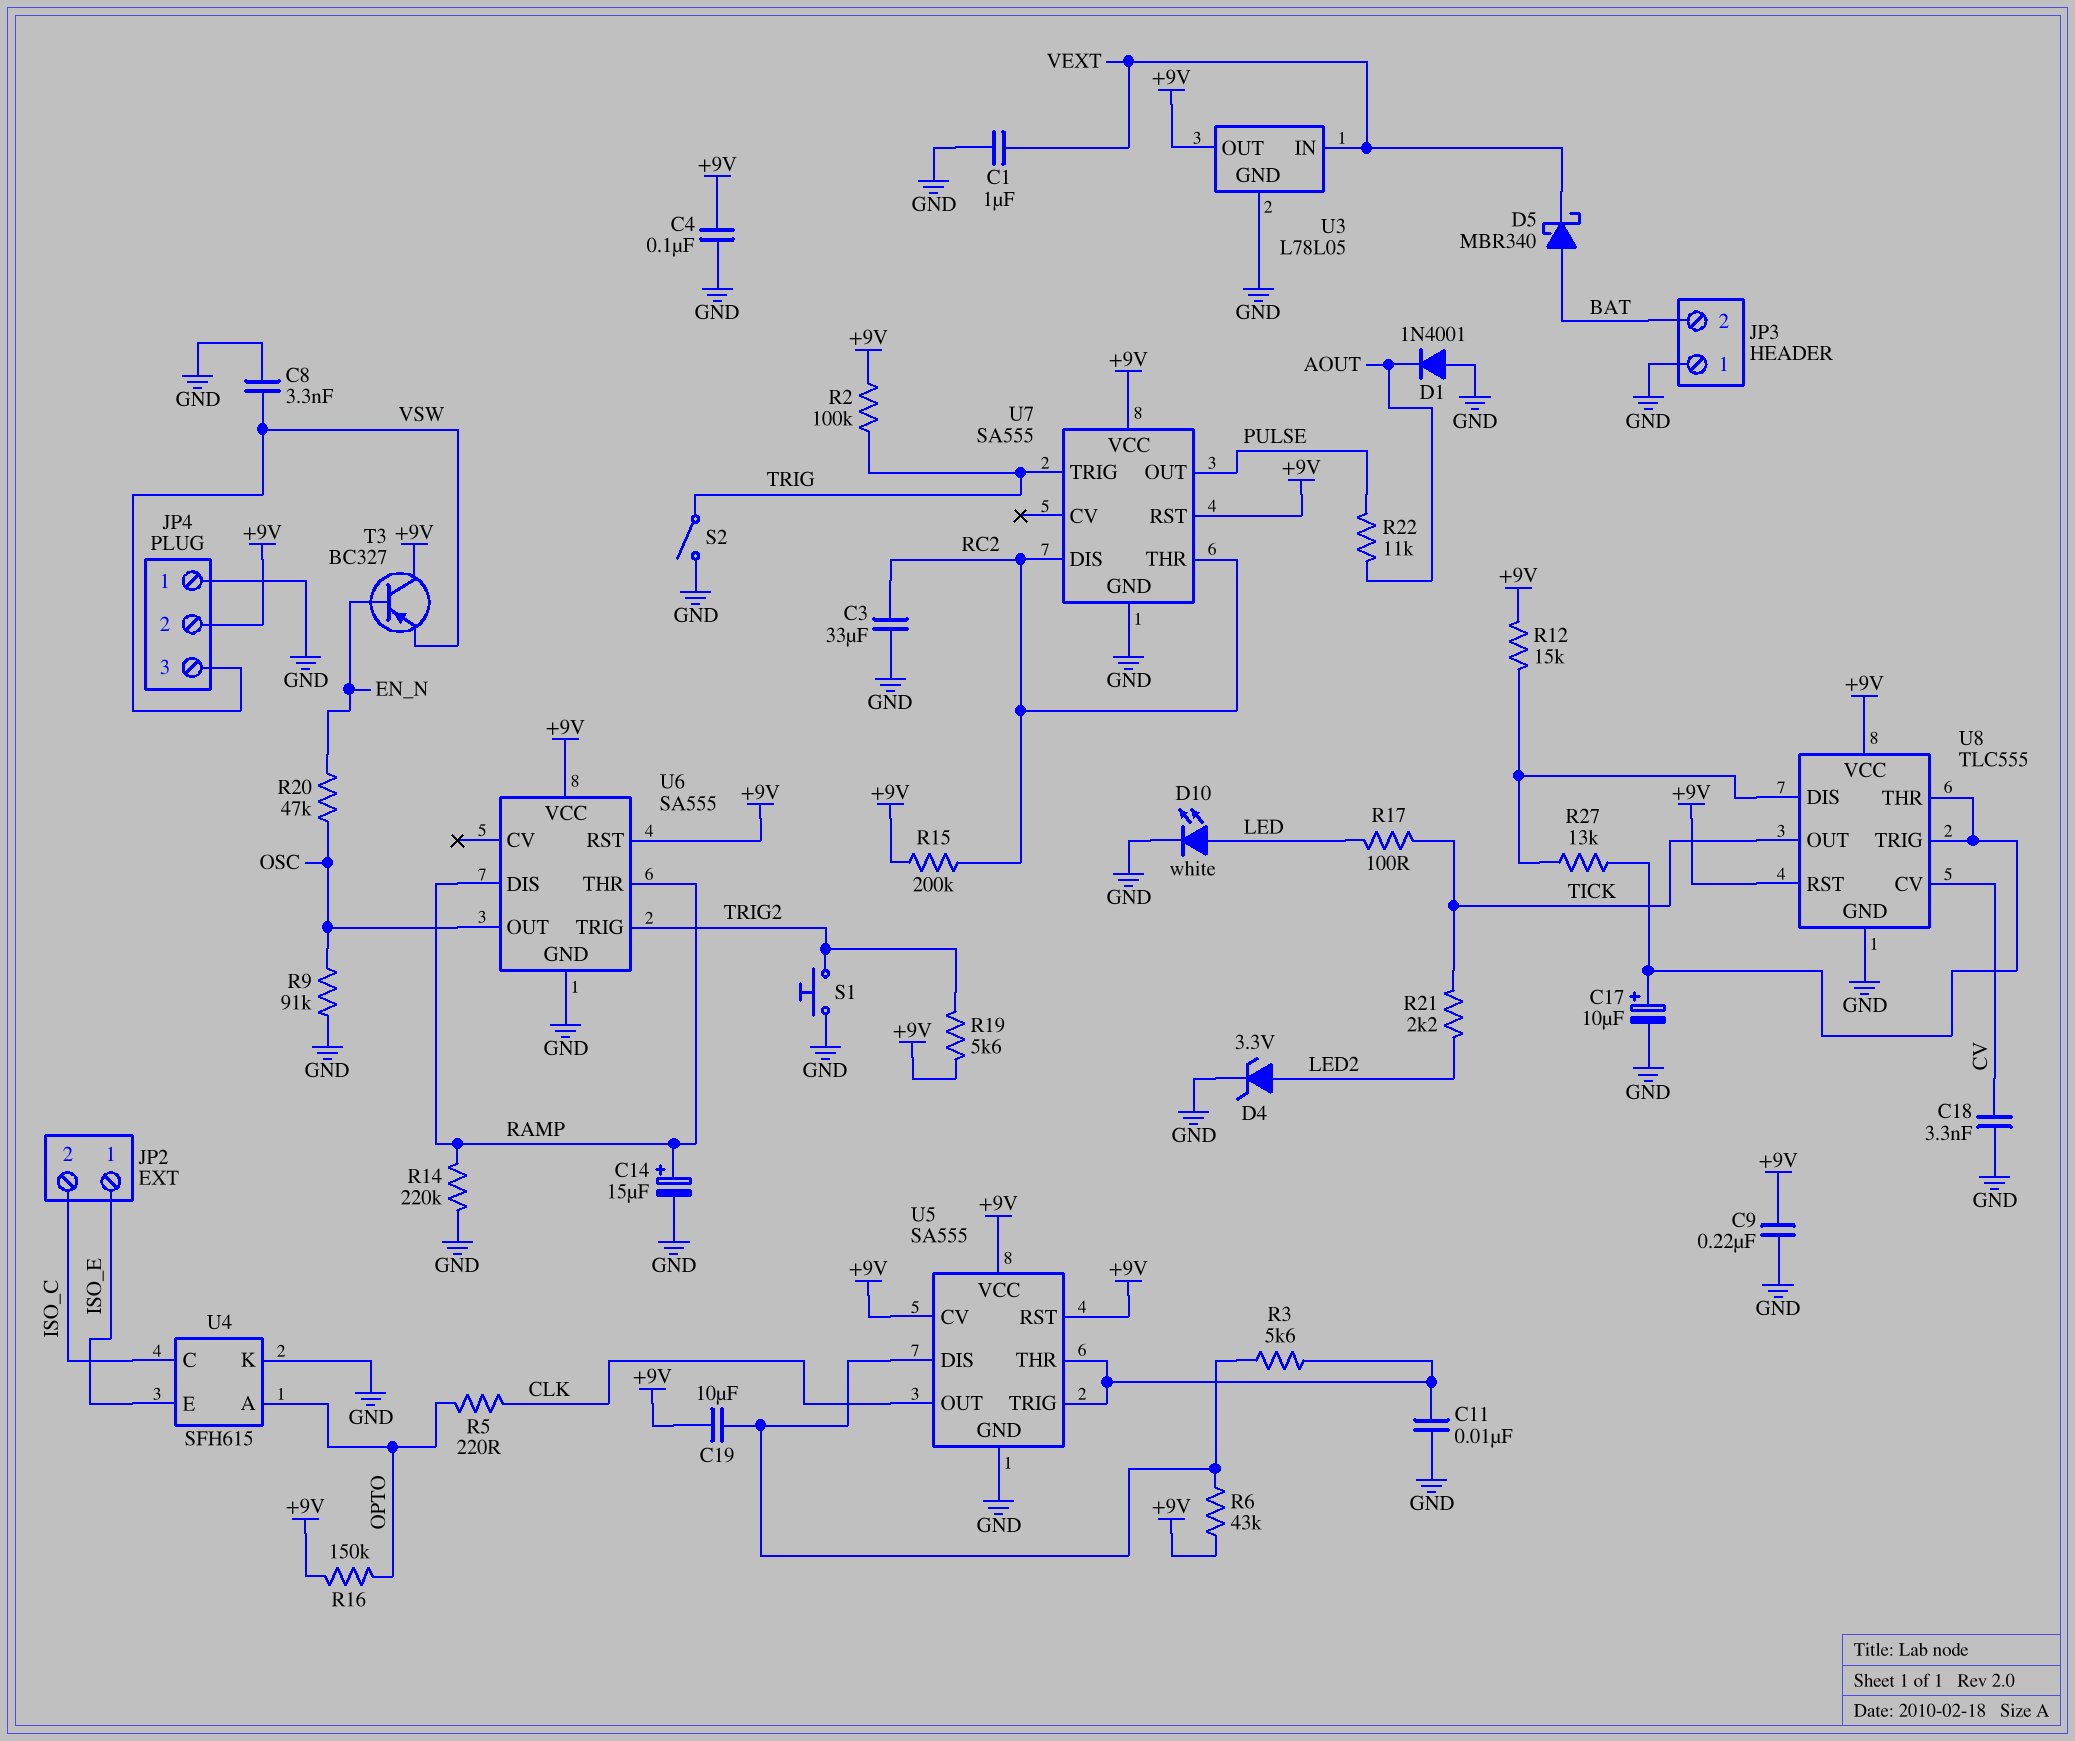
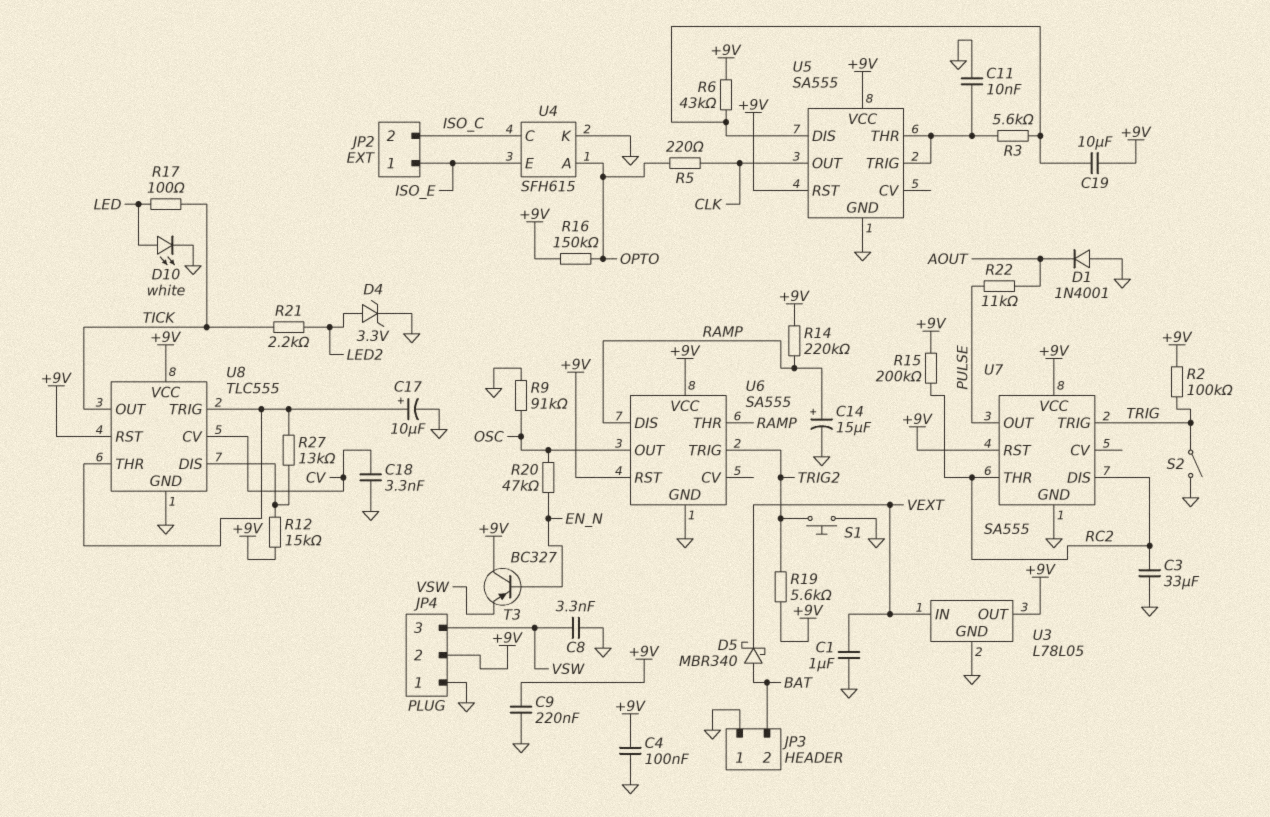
R14: 220k (GND, RAMP) -> 220k (+9V, RAMP)
U5 pin CV: +9V -> none

